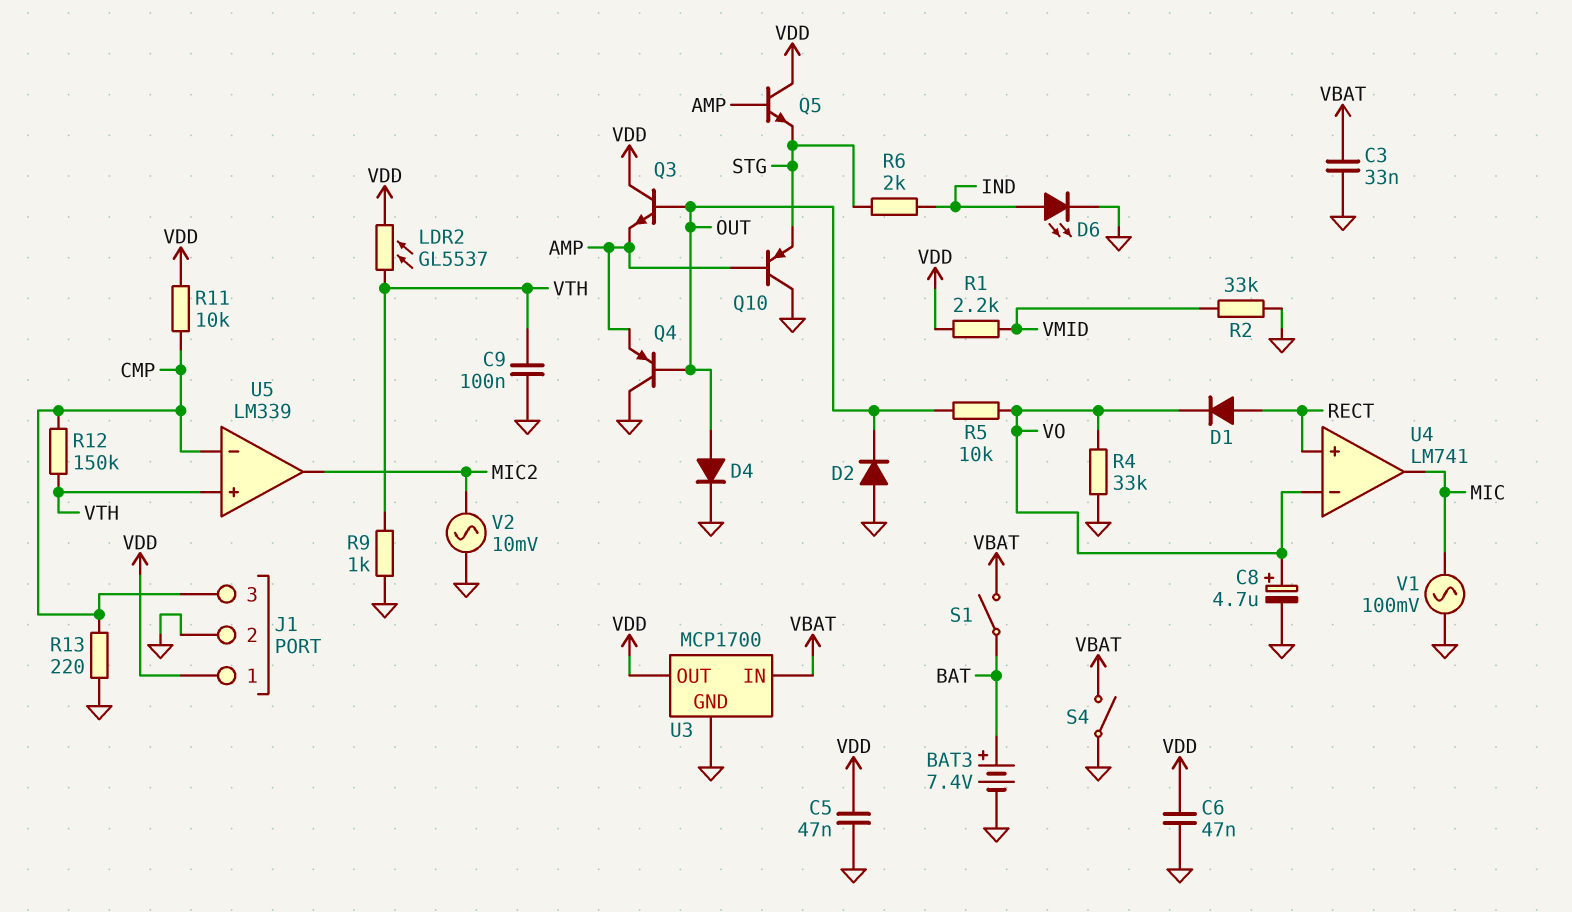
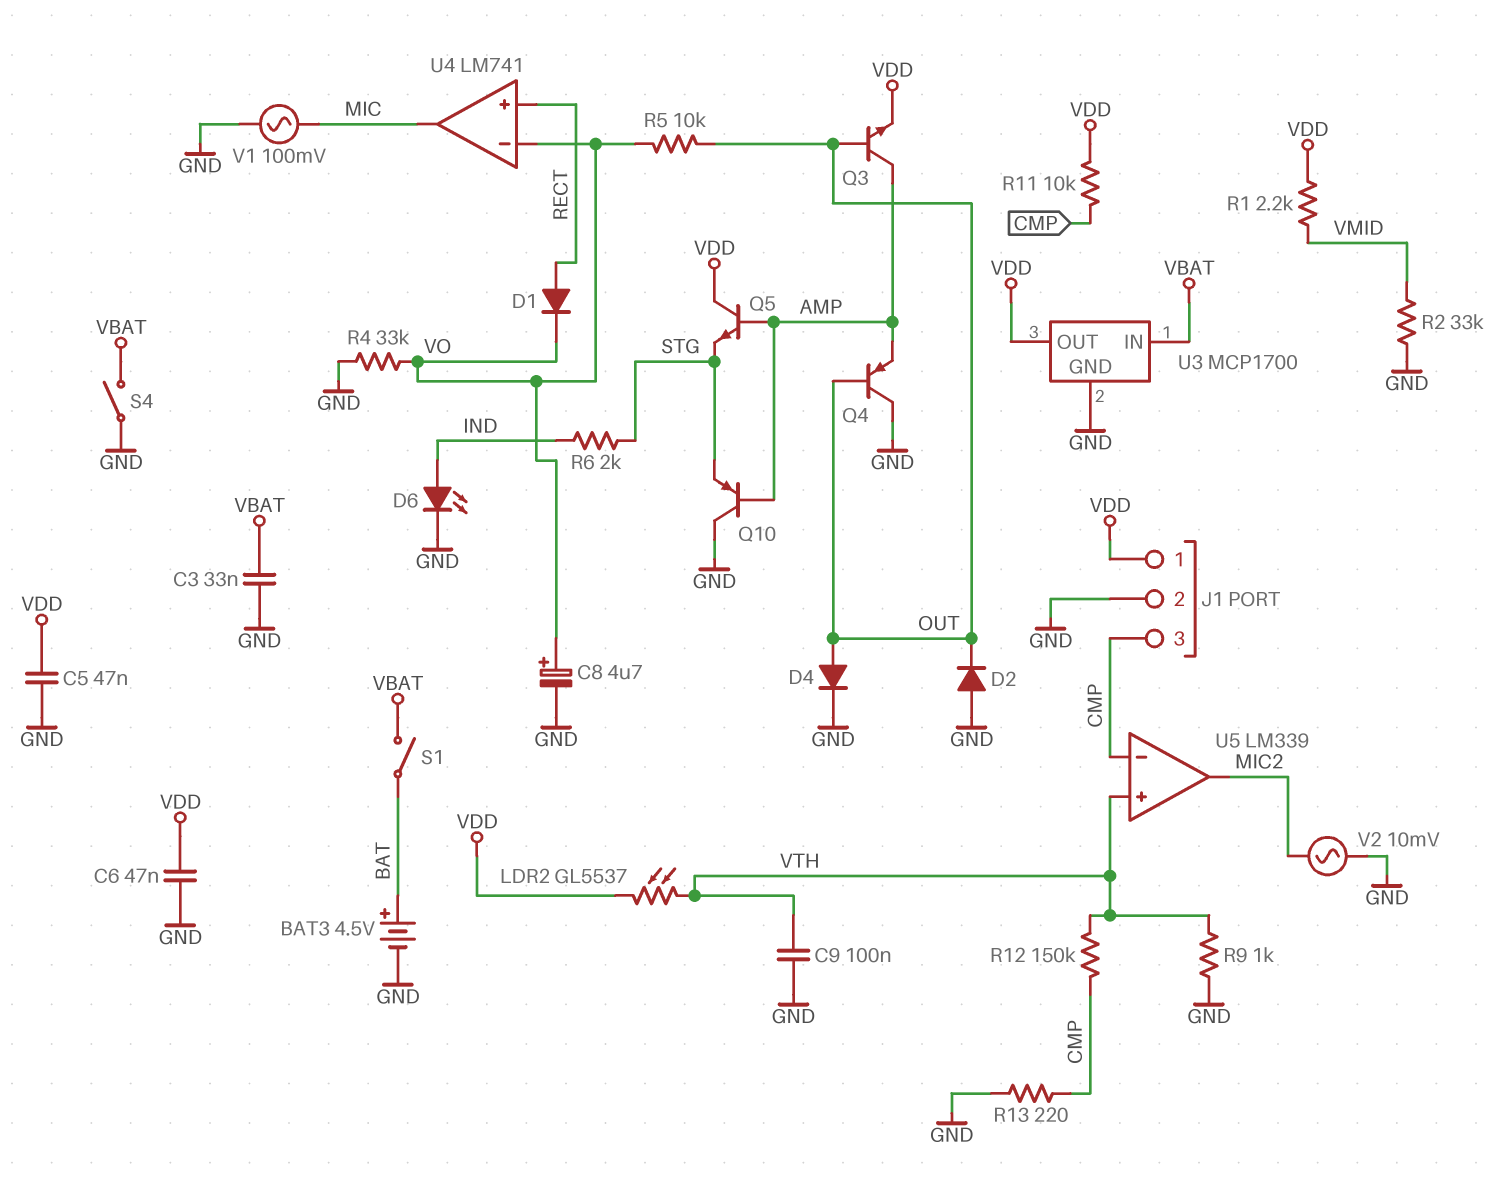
BAT3: 7.4V (plus BAT, minus GND) -> 4.5V (plus BAT, minus GND)
Q3: NPN (B OUT, C VDD, E AMP) -> NPN (B OUT, C AMP, E VDD)

